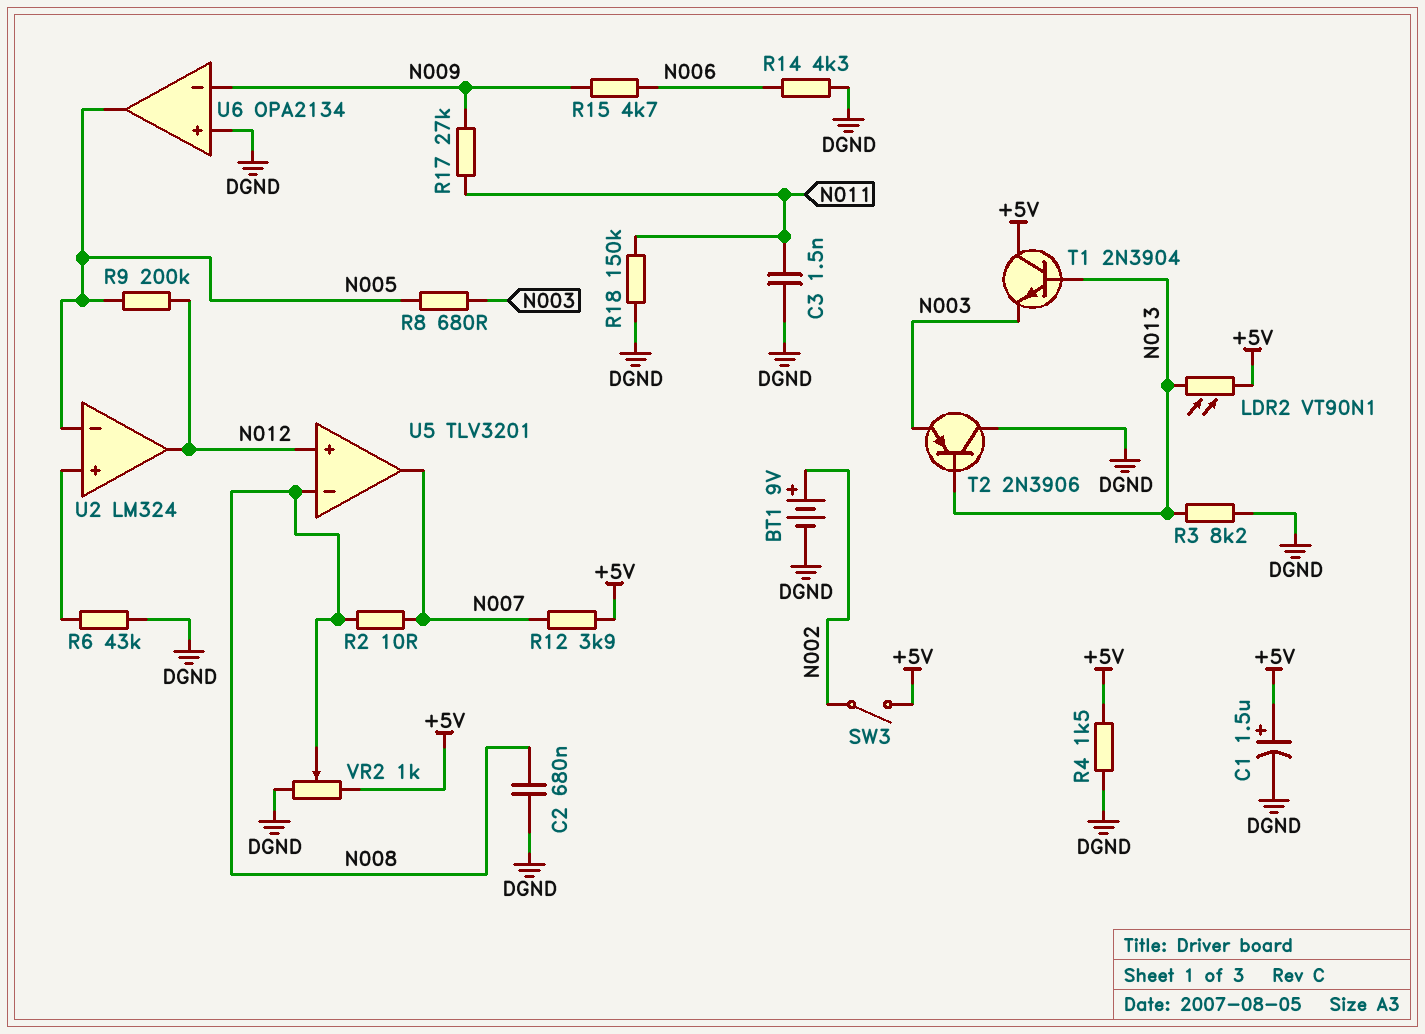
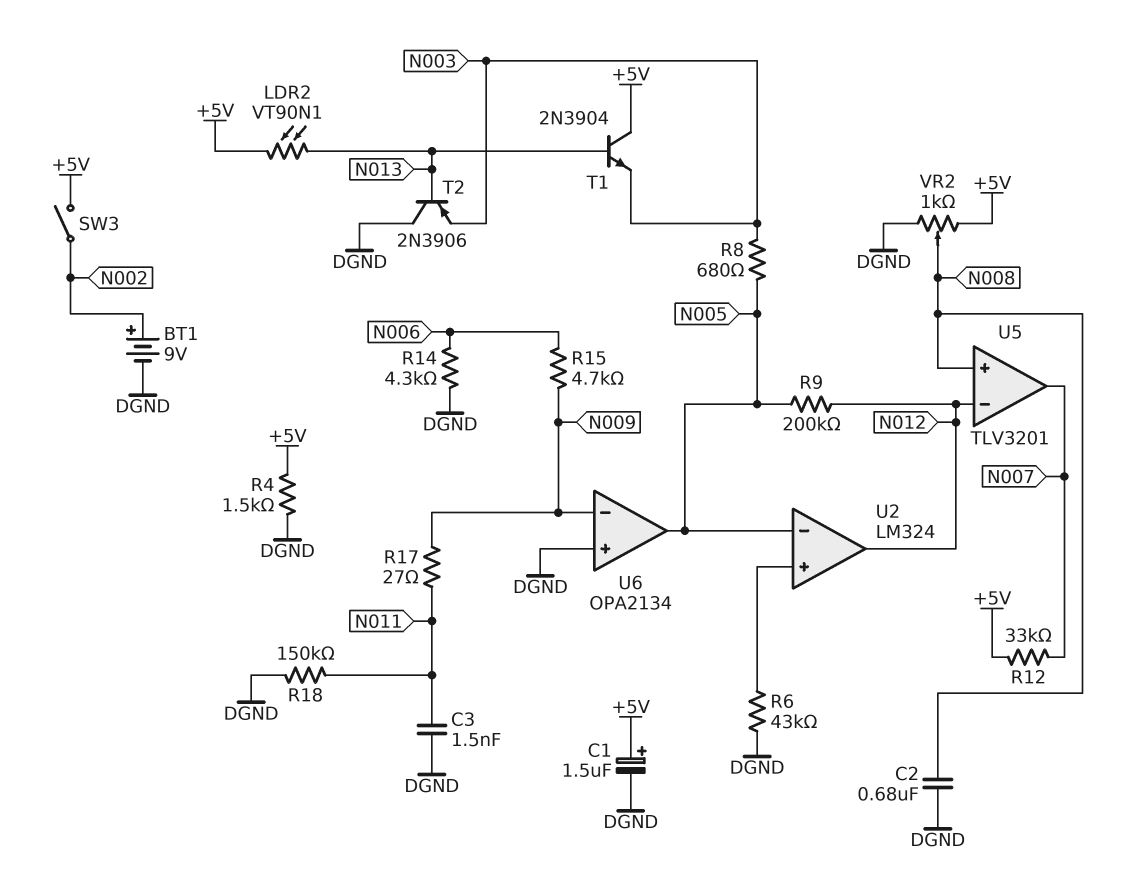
R2: 10 (N007, N008) -> none
R3: 8.2k (DGND, N013) -> none
R12: 3.9k (+5V, N007) -> 33k (+5V, N007)
R17: 27k (N009, N011) -> 27 (N009, N011)
U5 pin in+: N012 -> N008
U5 pin in-: N008 -> N012

